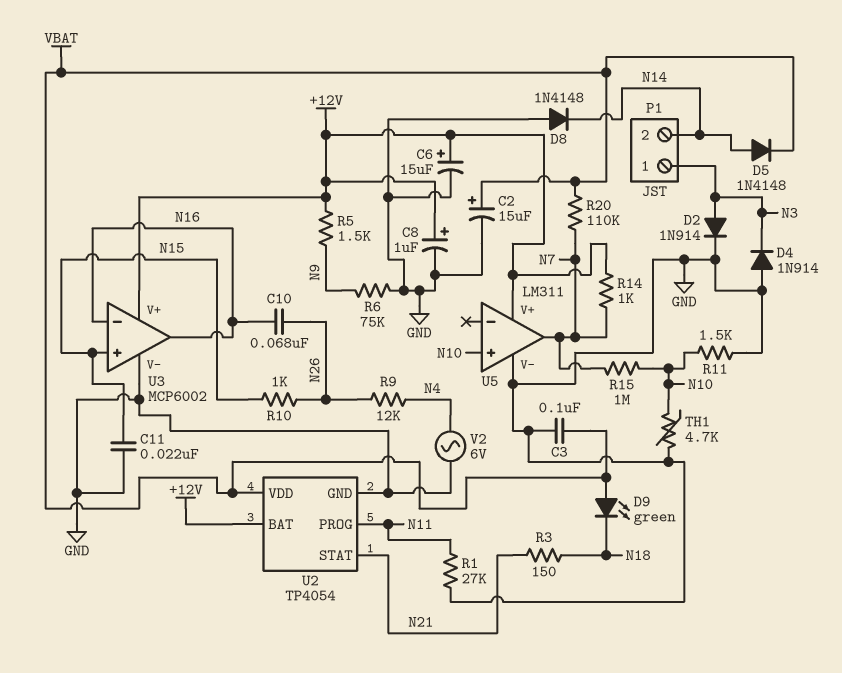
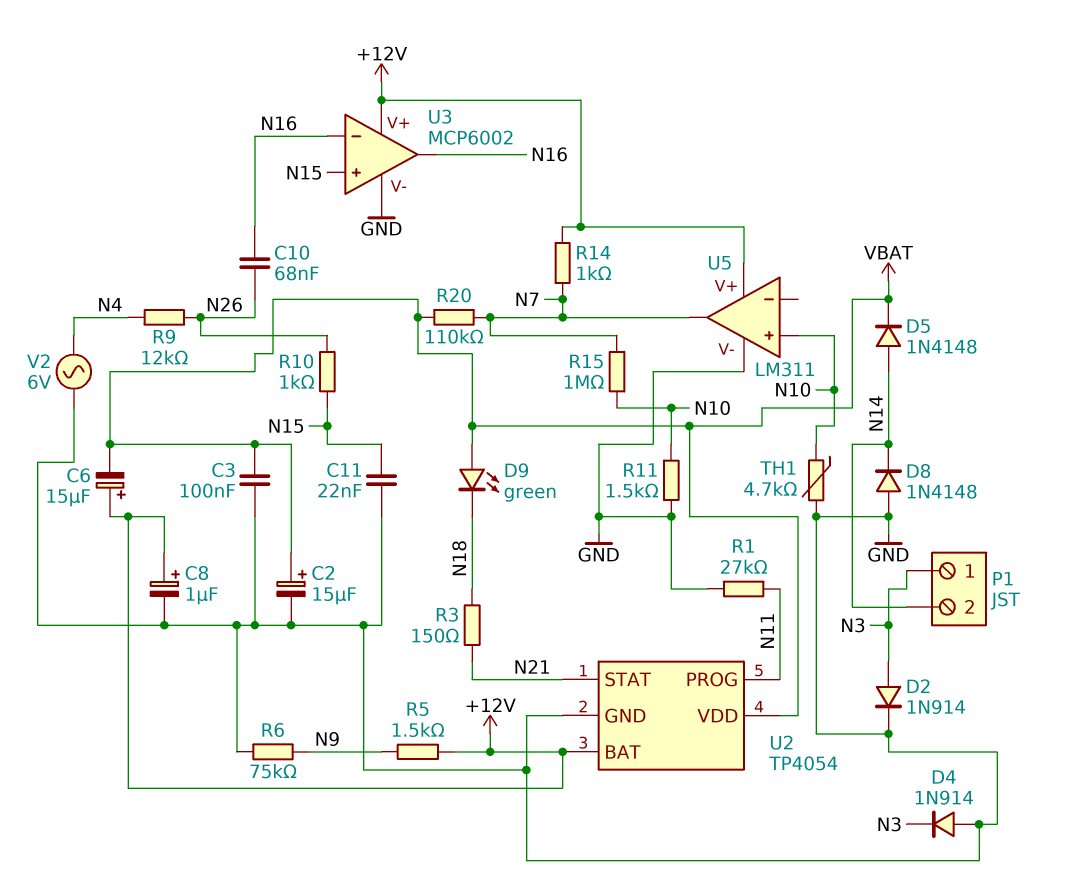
C6: 15uF (plus +12V, minus GND) -> 15uF (plus +12V, minus VBAT)

